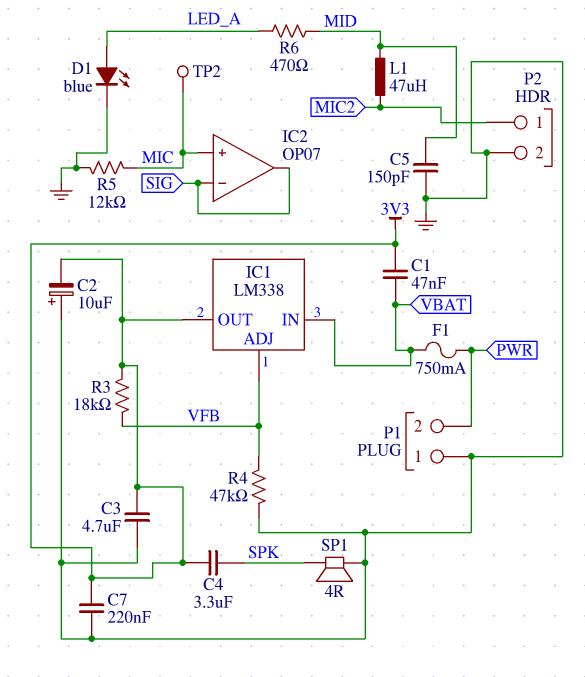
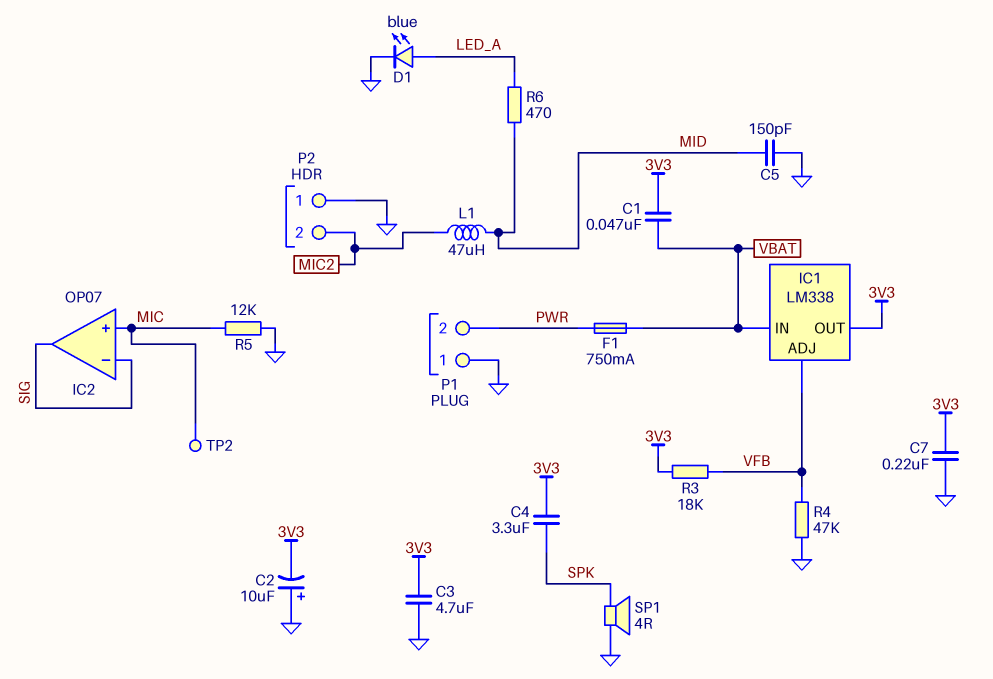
P2 pin 1: MIC2 -> GND
P2 pin 2: GND -> MIC2

